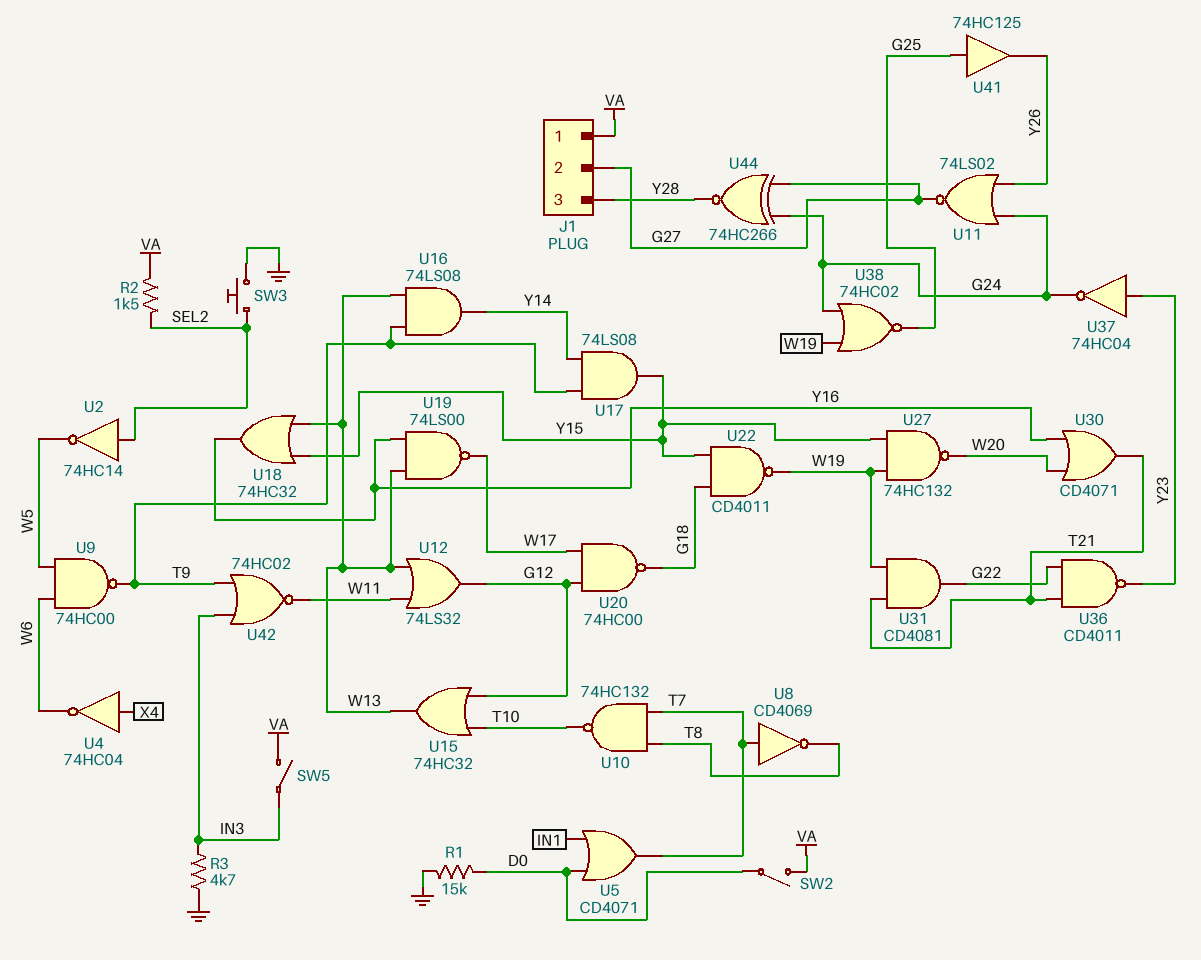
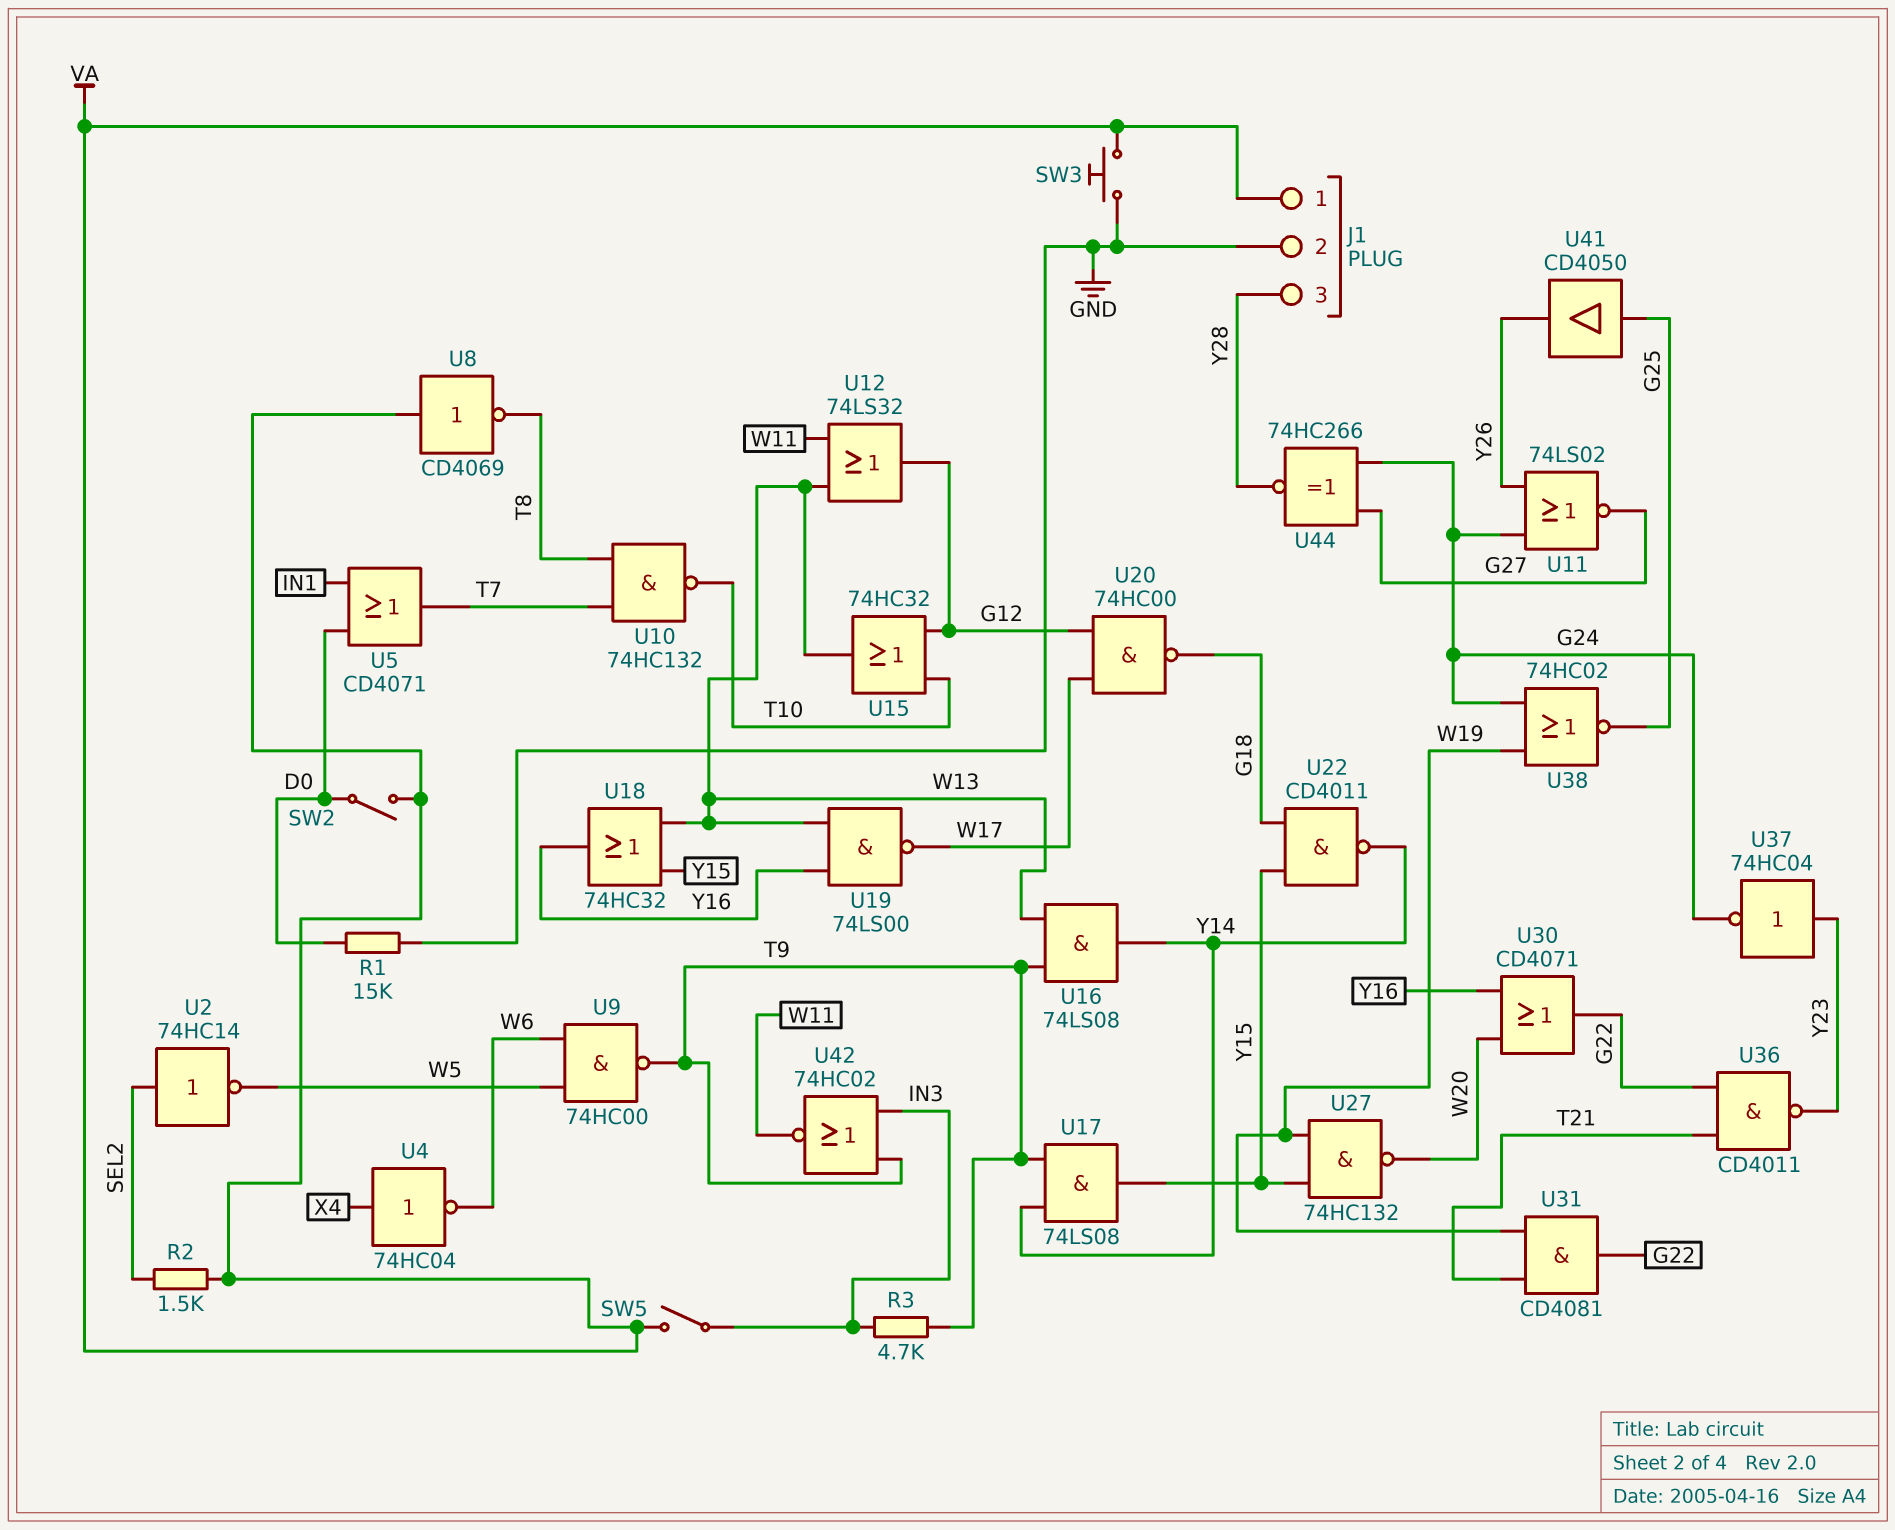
J1 pin 2: G27 -> GND
R3: 4.7k (GND, IN3) -> 4.7k (IN3, T9)
SW3: button (GND, SEL2) -> button (GND, VA)
U8: NOT CD4069 (in T7, out T8) -> NOT CD4069 (in VA, out T8)
U22: NAND CD4011 (in G18, in Y15, out W19) -> NAND CD4011 (in G18, in Y15, out Y14)
U30: OR CD4071 (in W20, in Y16, out T21) -> OR CD4071 (in W20, in Y16, out G22)
U41: buffer 74HC125 (in G25, out Y26) -> buffer CD4050 (in G25, out Y26)

